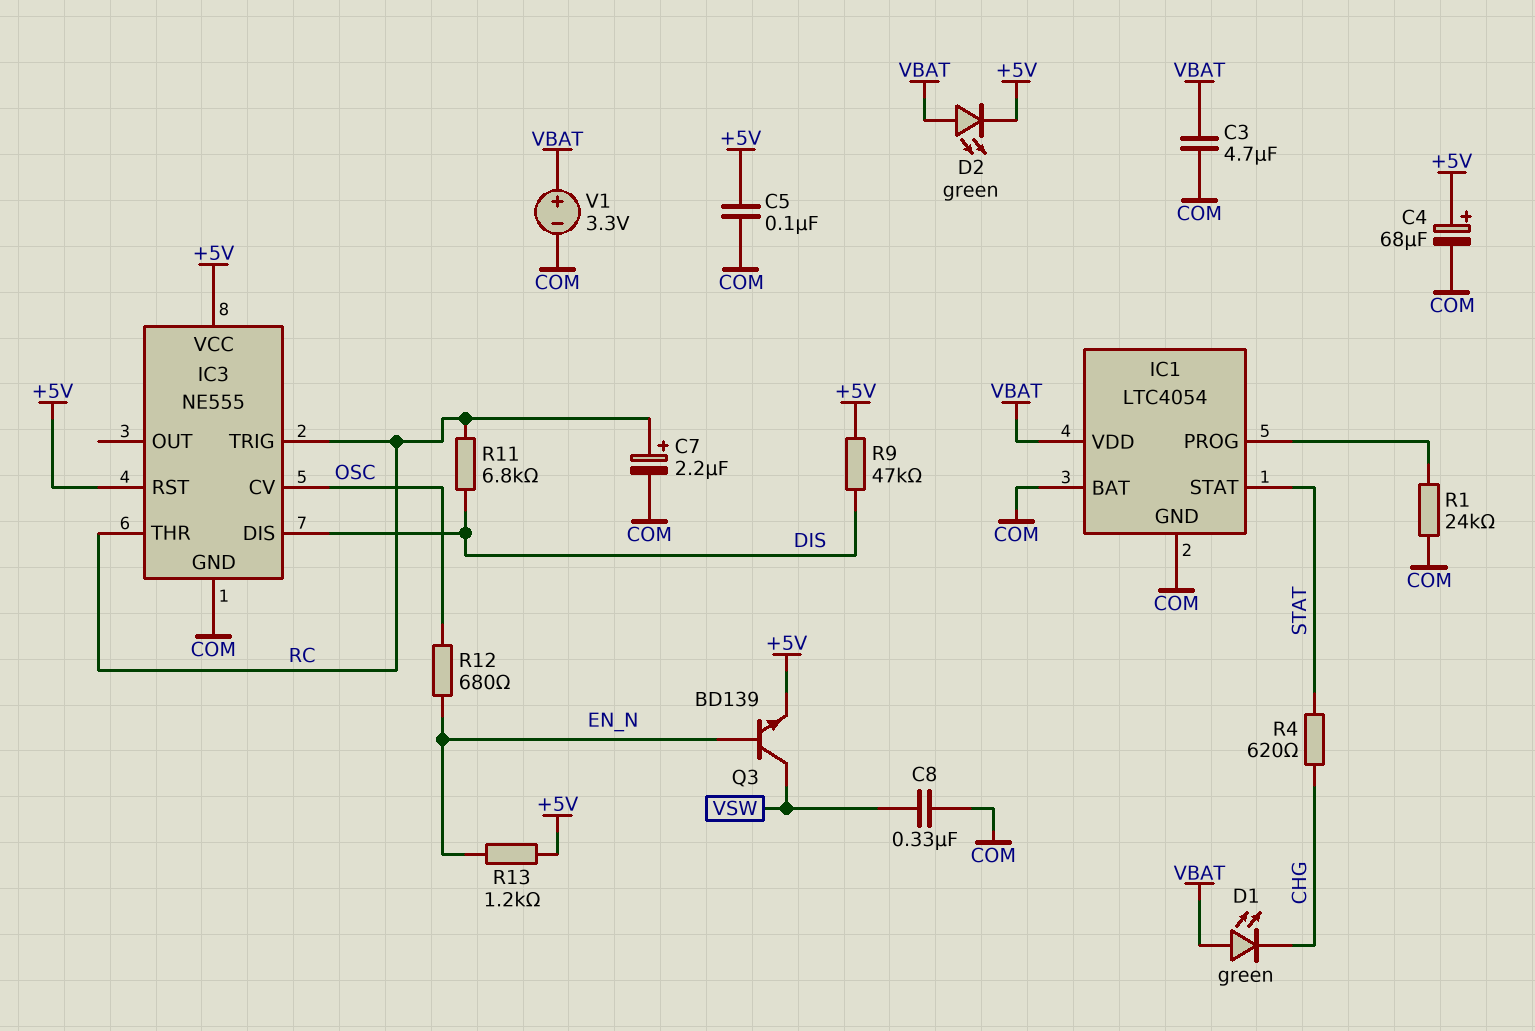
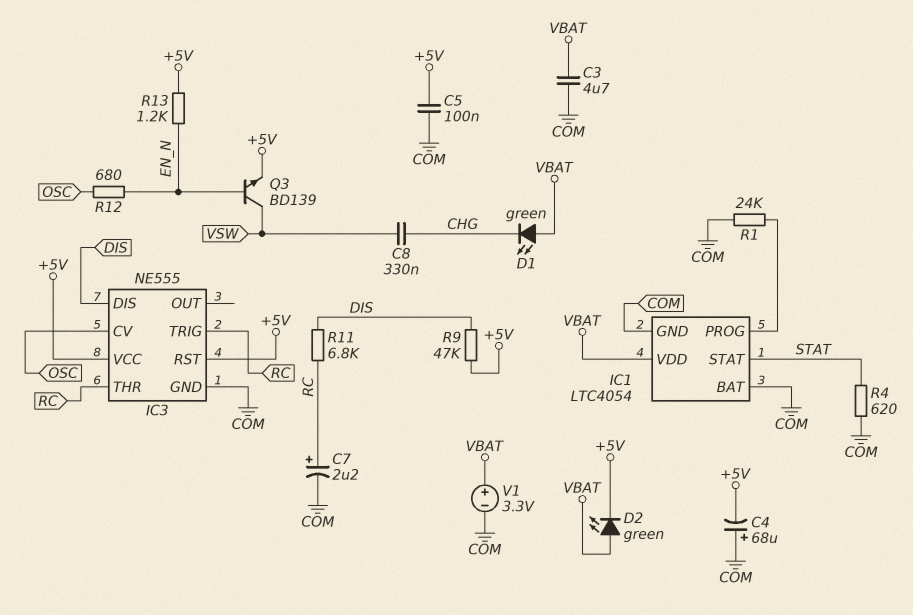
C4: 68uF (plus +5V, minus COM) -> 68uF (plus COM, minus +5V)
C8: 330nF (COM, VSW) -> 330nF (CHG, VSW)
R4: 620 (CHG, STAT) -> 620 (COM, STAT)

